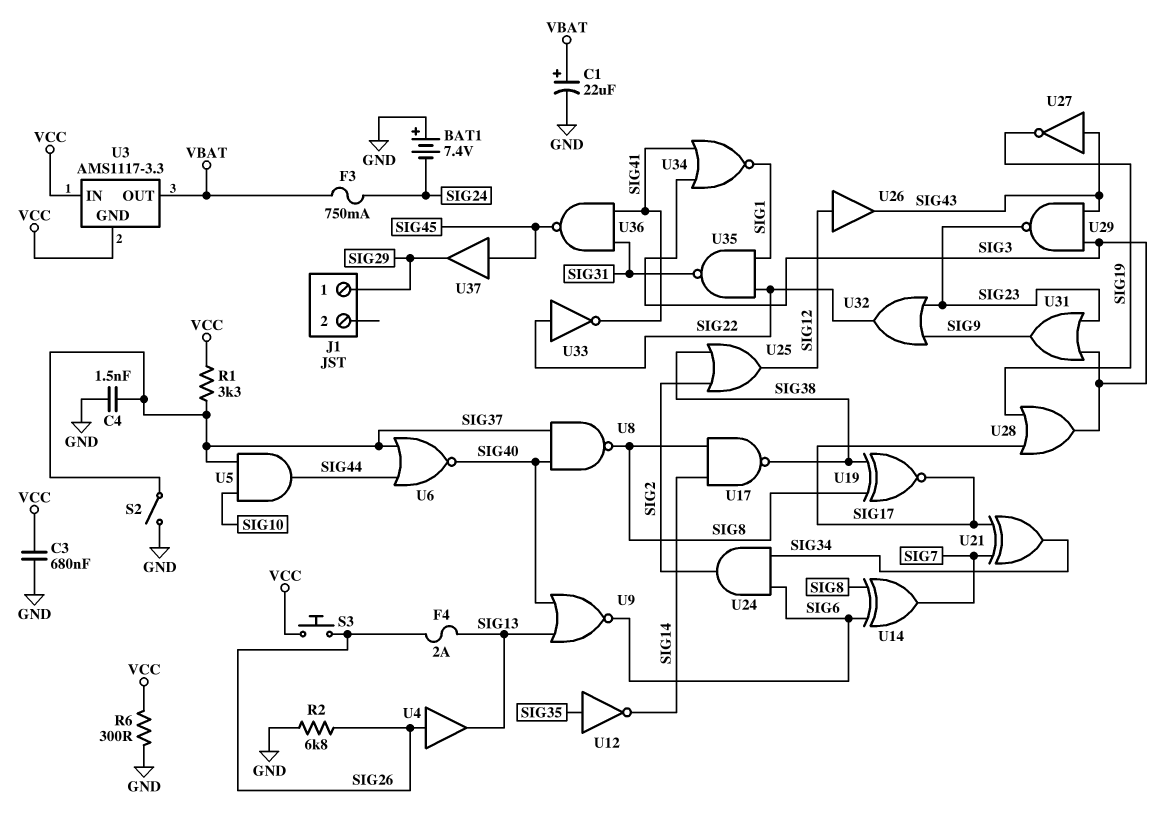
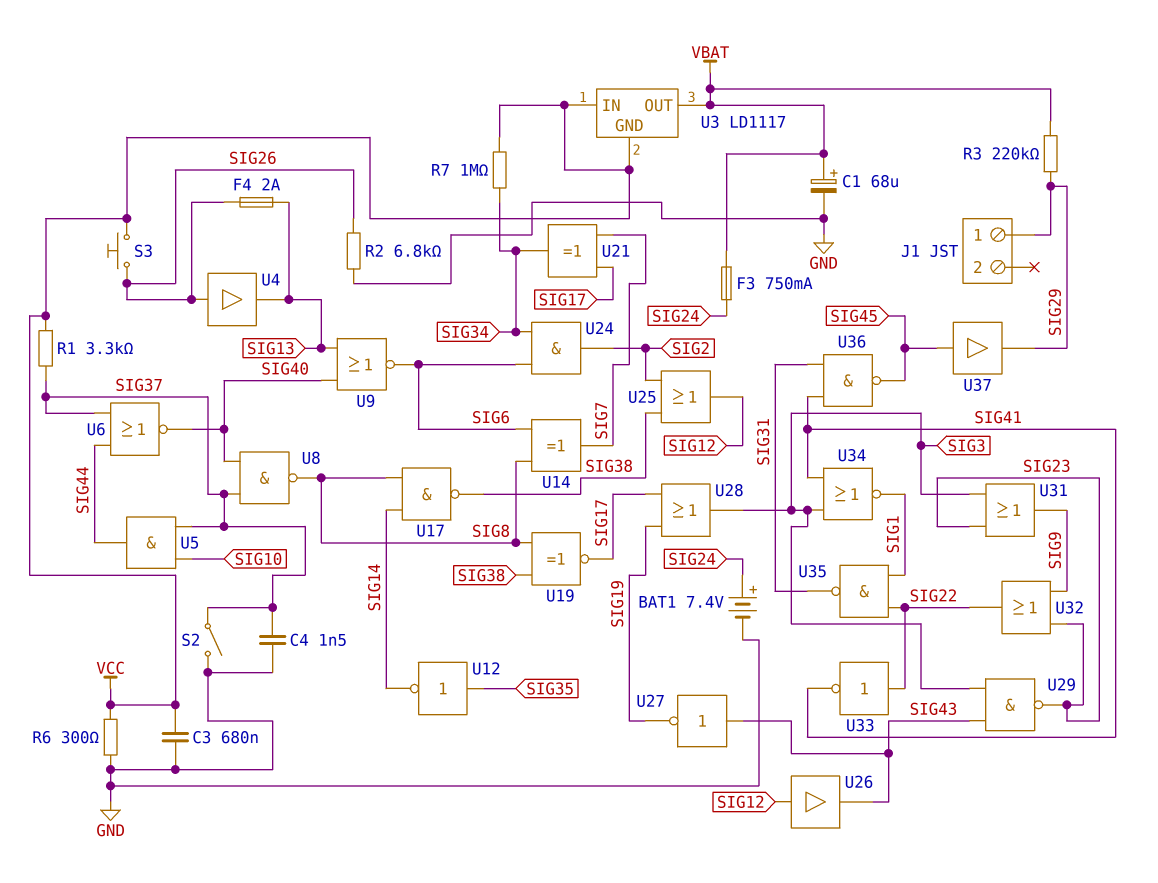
BAT1: 7.4V (plus GND, minus SIG24) -> 7.4V (plus SIG24, minus GND)
C1: 22uF (plus VBAT, minus GND) -> 68uF (plus VBAT, minus GND)
R3: none -> 220k (SIG29, VBAT)
R7: none -> 1M (SIG34, VCC)
U3: AMS1117-3.3 -> LD1117

